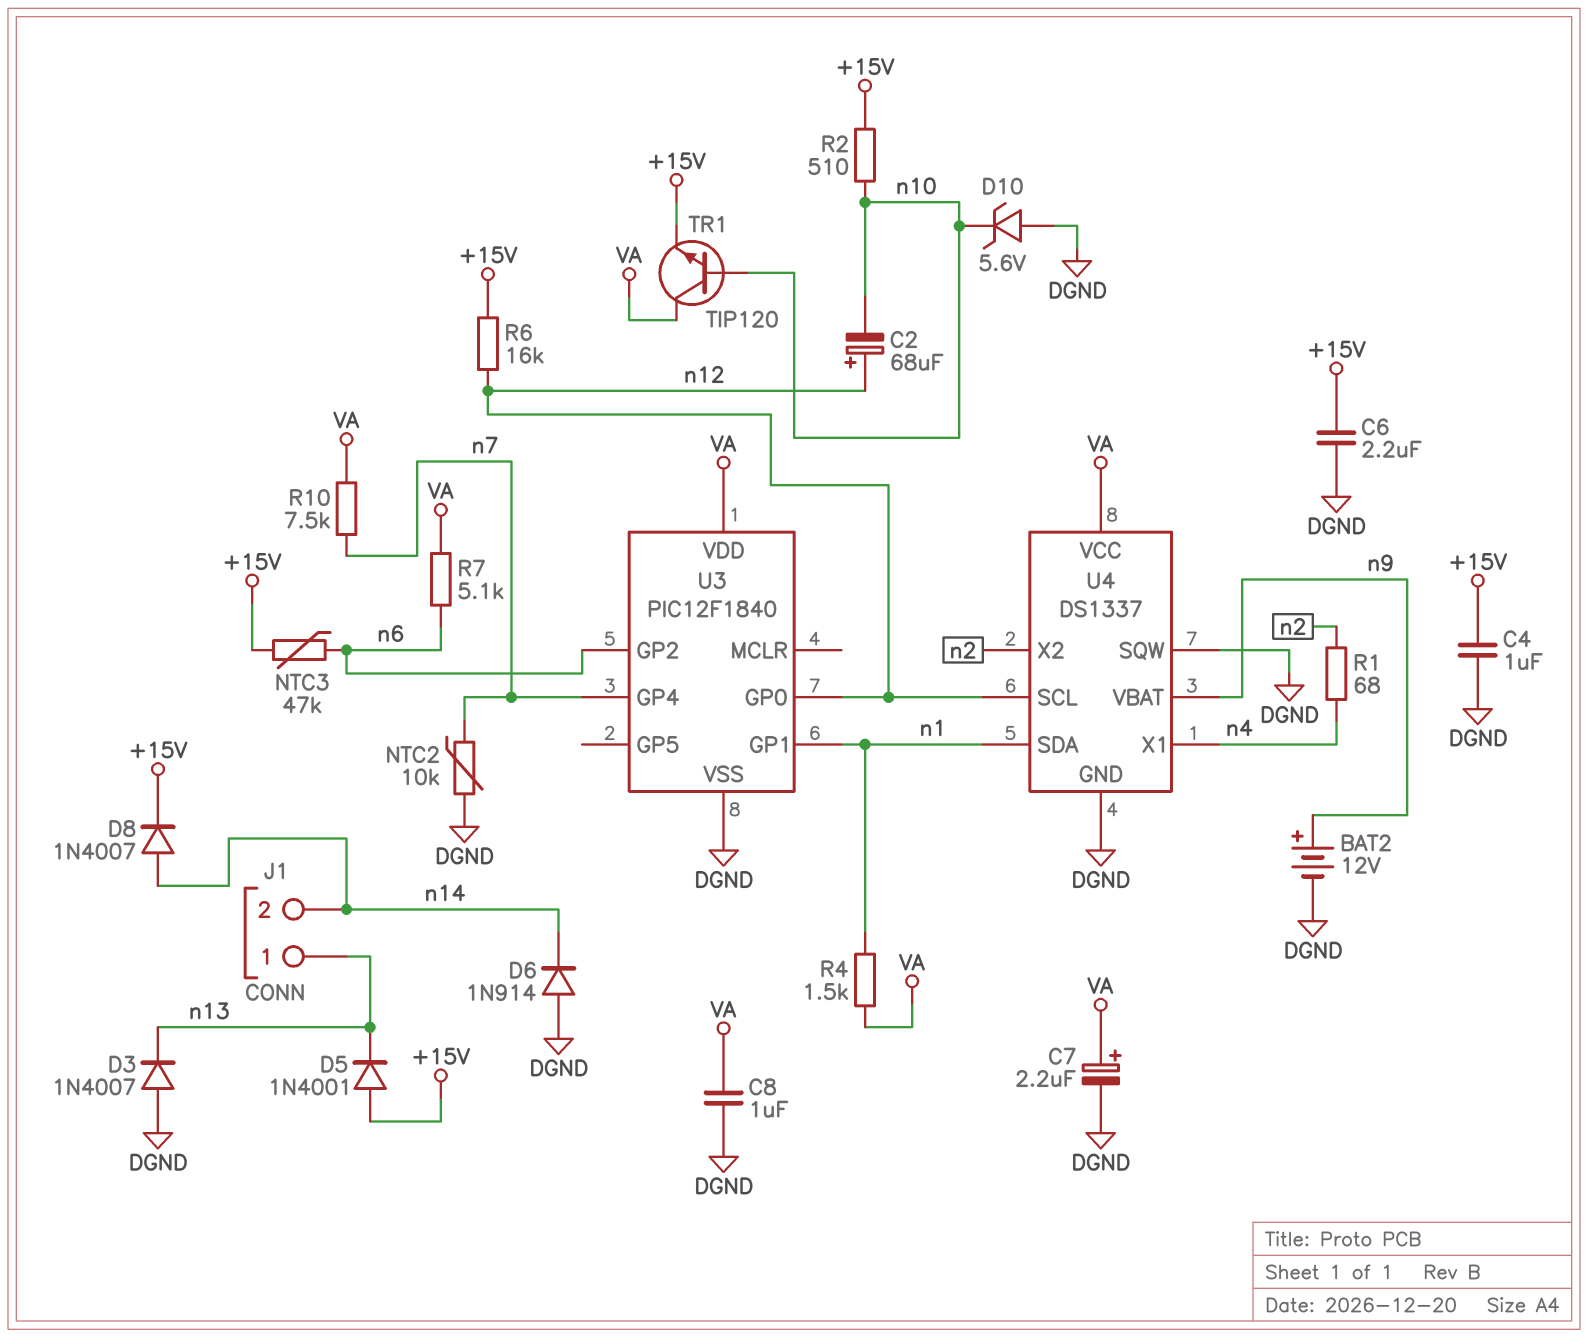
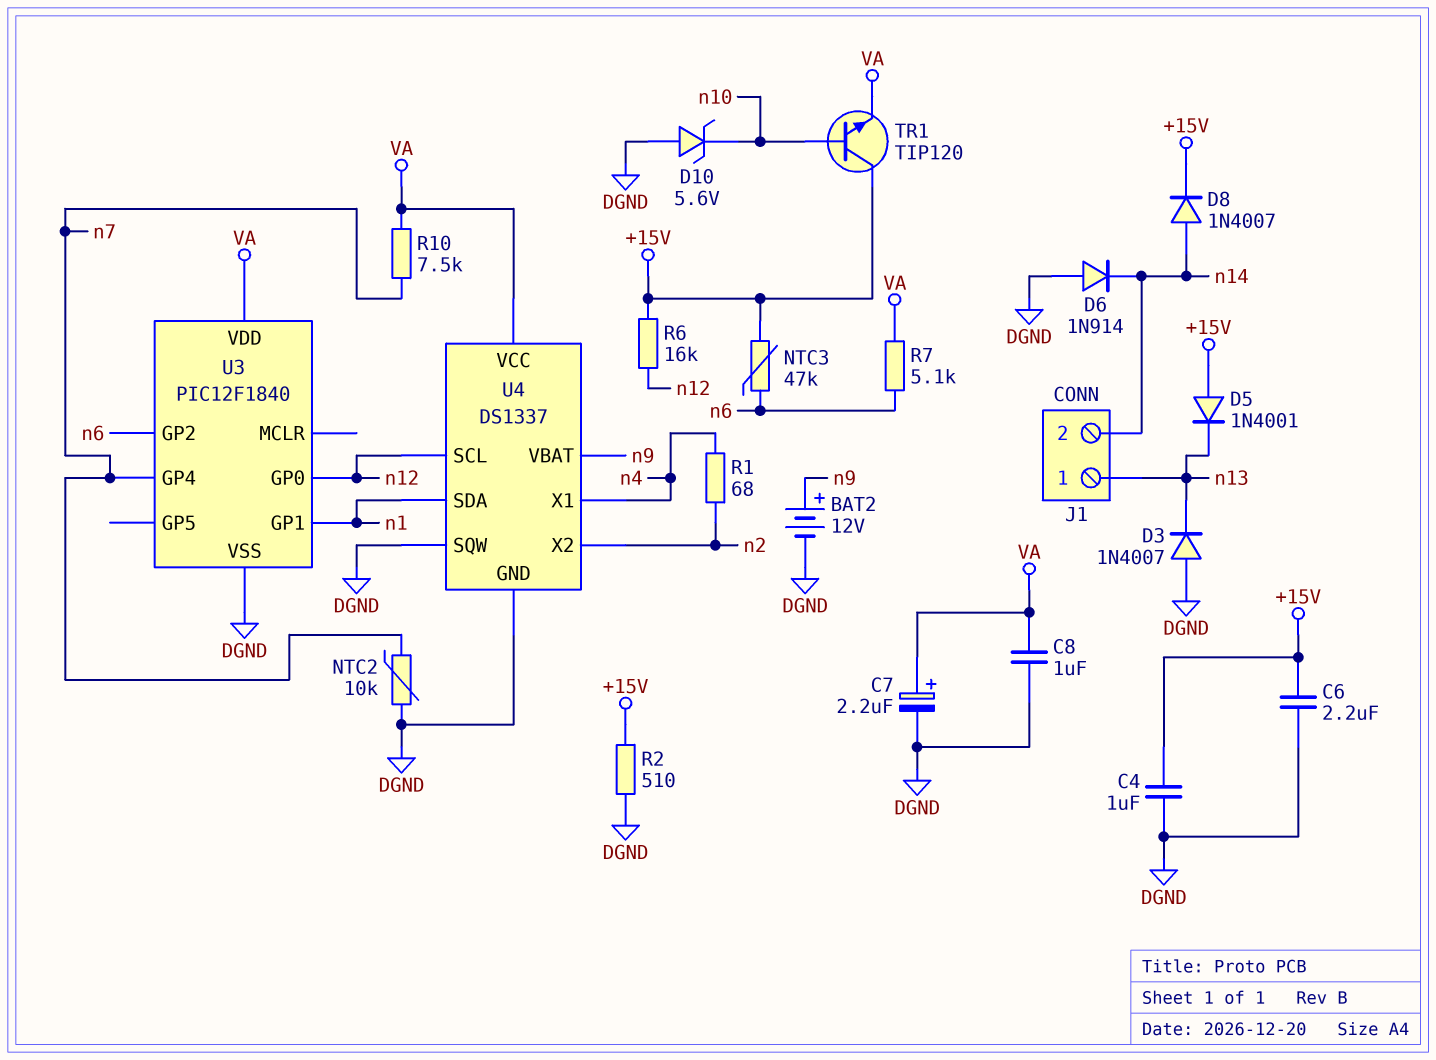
C2: 68uF (plus n12, minus n10) -> none
R2: 510 (+15V, n10) -> 510 (+15V, DGND)
R4: 1.5k (VA, n1) -> none
TR1: NPN TIP120 (B n10, C VA, E +15V) -> NPN TIP120 (B n10, C +15V, E VA)

